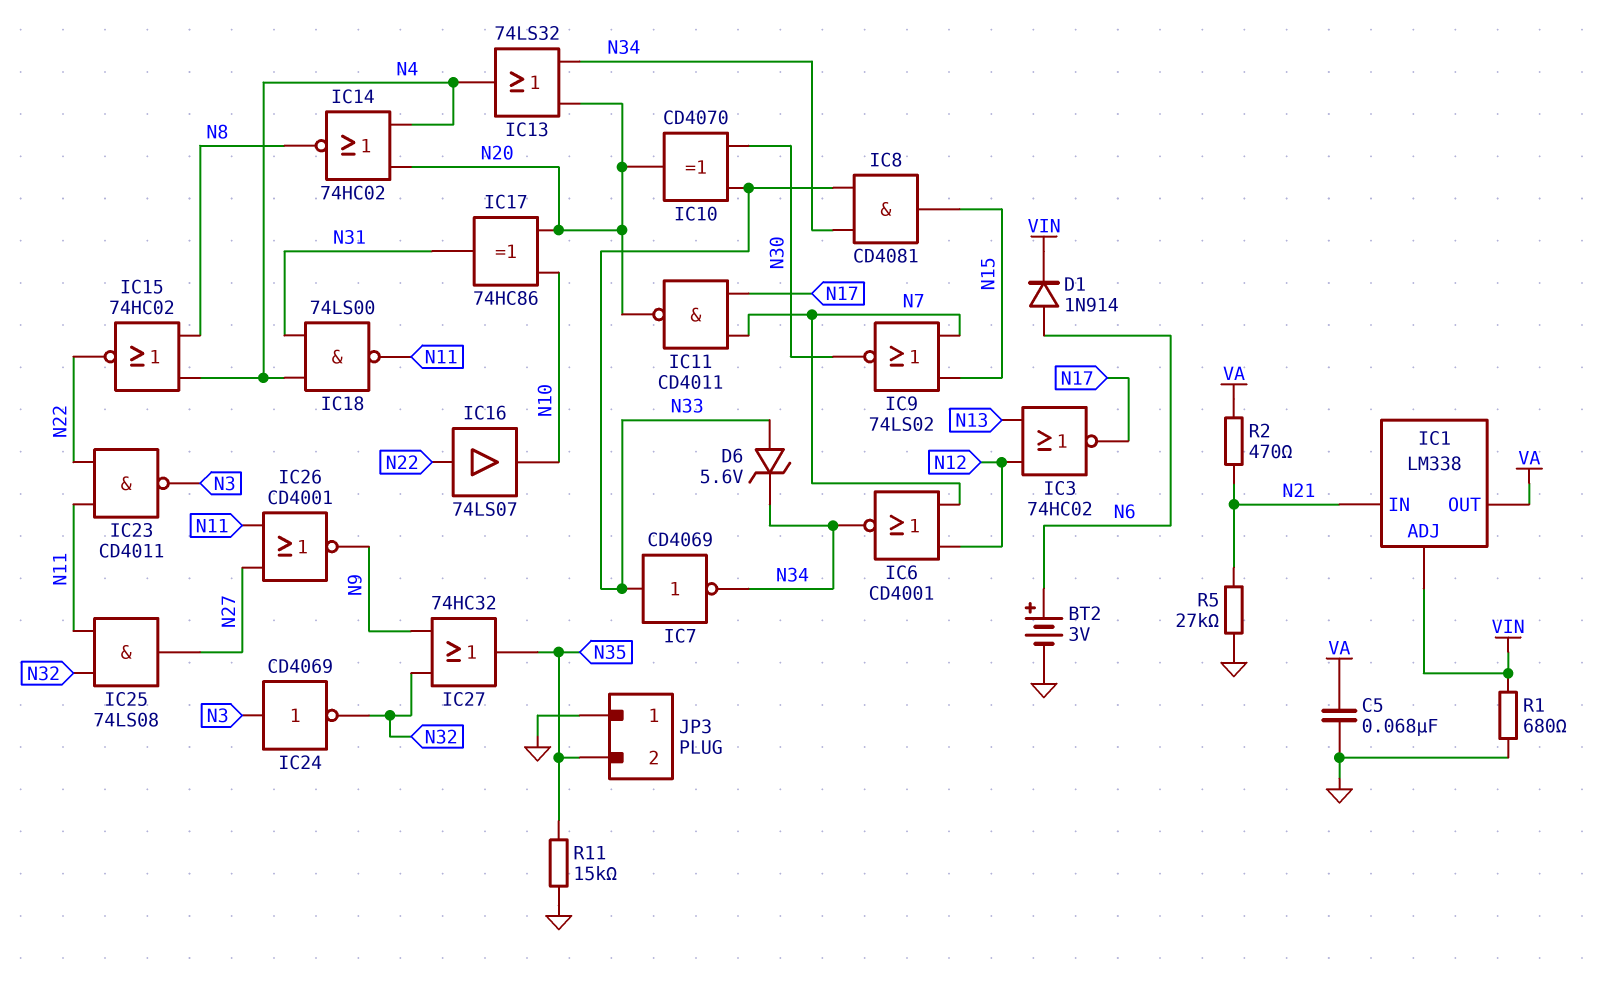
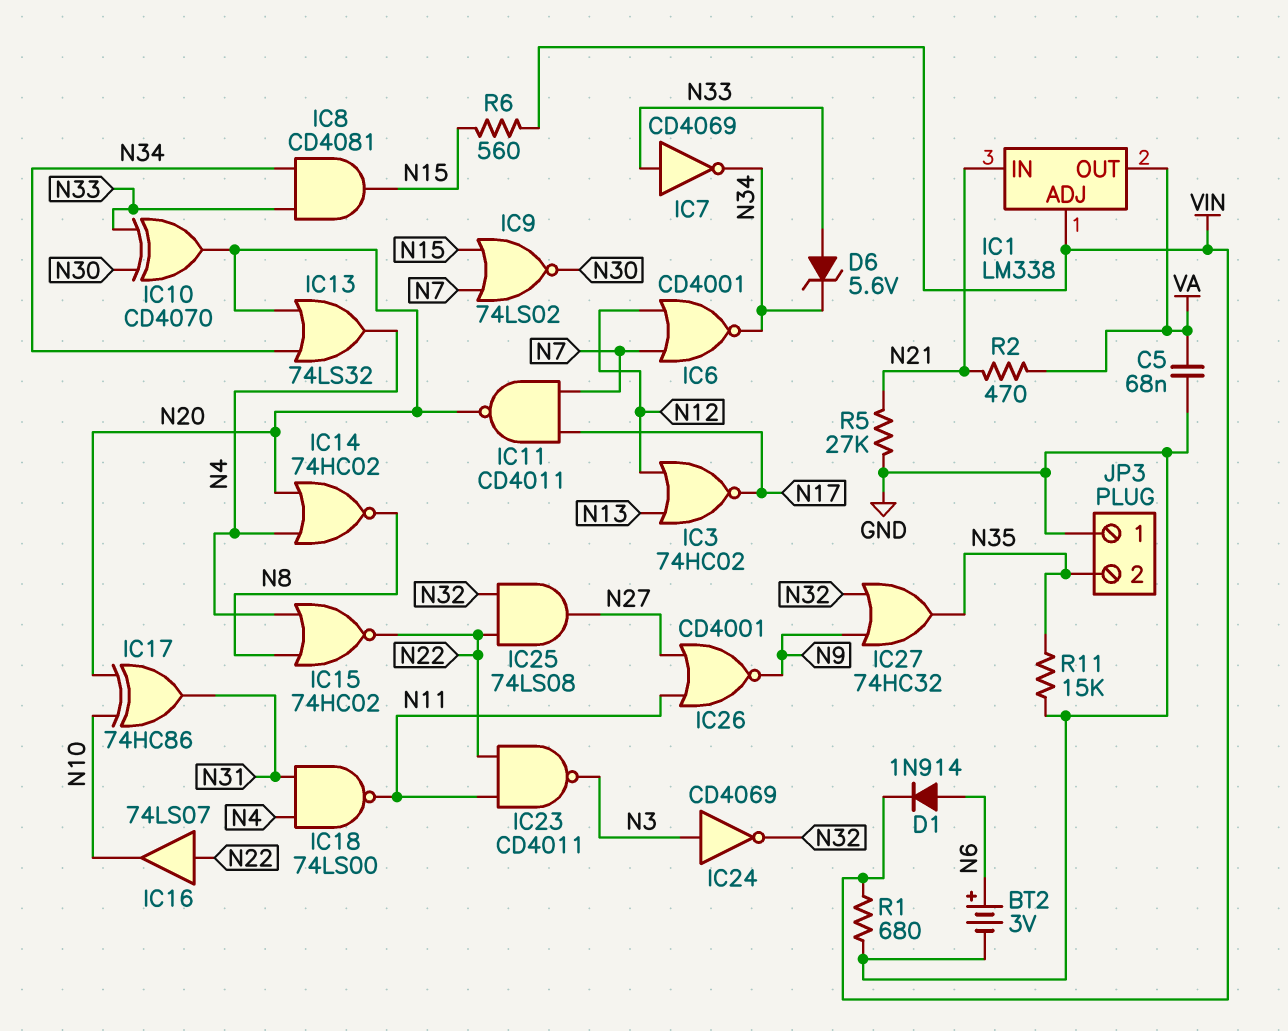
IC25: AND 74LS08 (in N11, in N32, out N27) -> AND 74LS08 (in N22, in N32, out N27)
R6: none -> 560 (N15, VIN)

